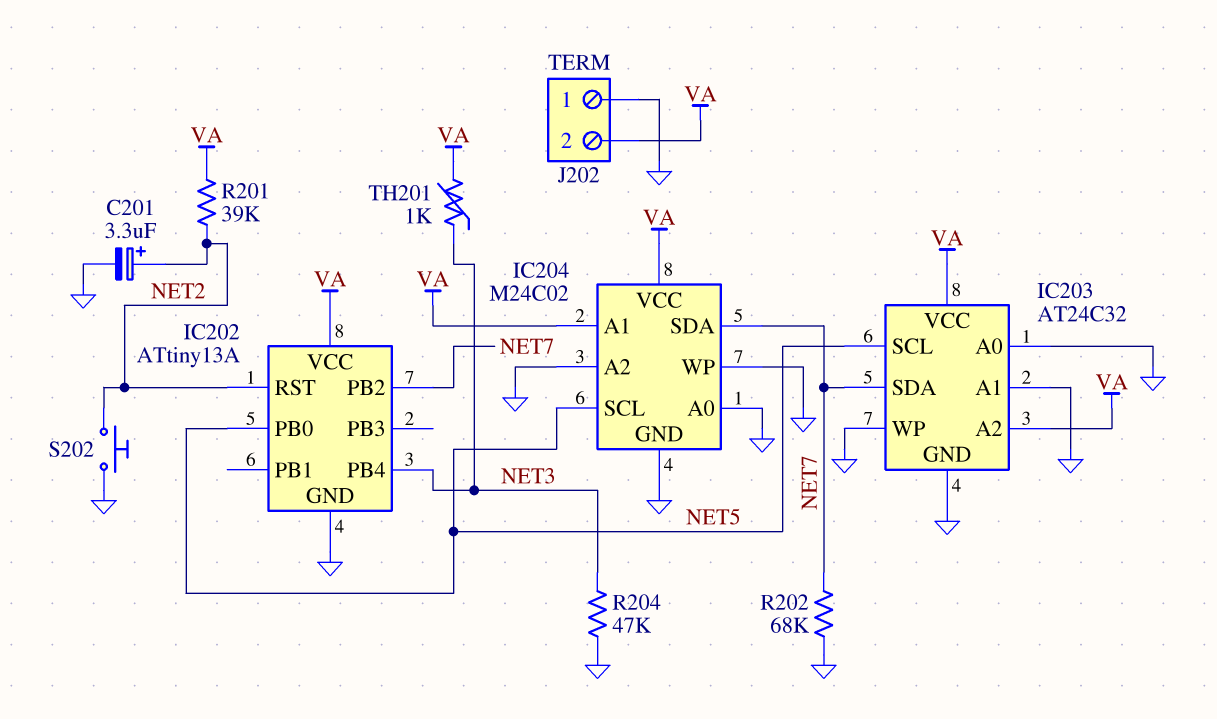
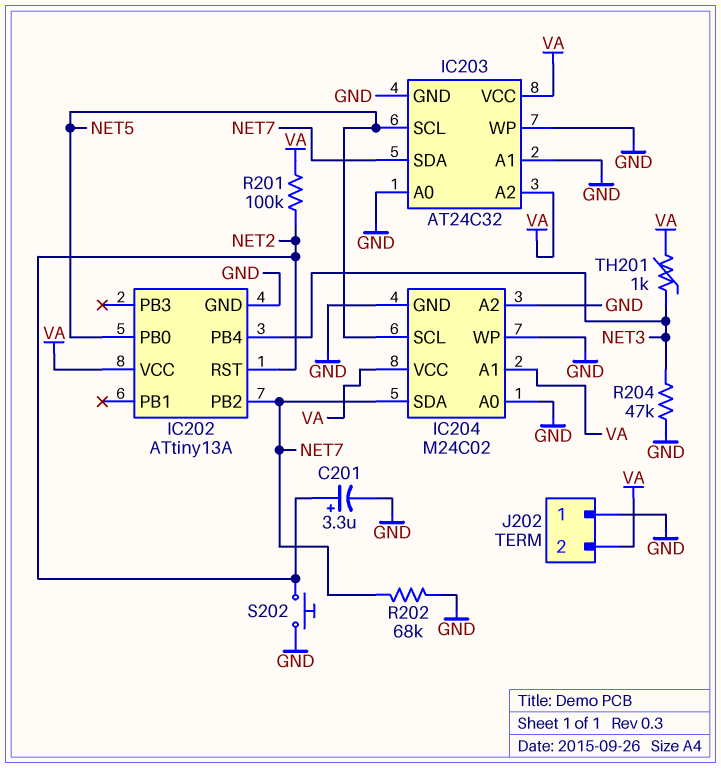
R201: 39k (NET2, VA) -> 100k (NET2, VA)

